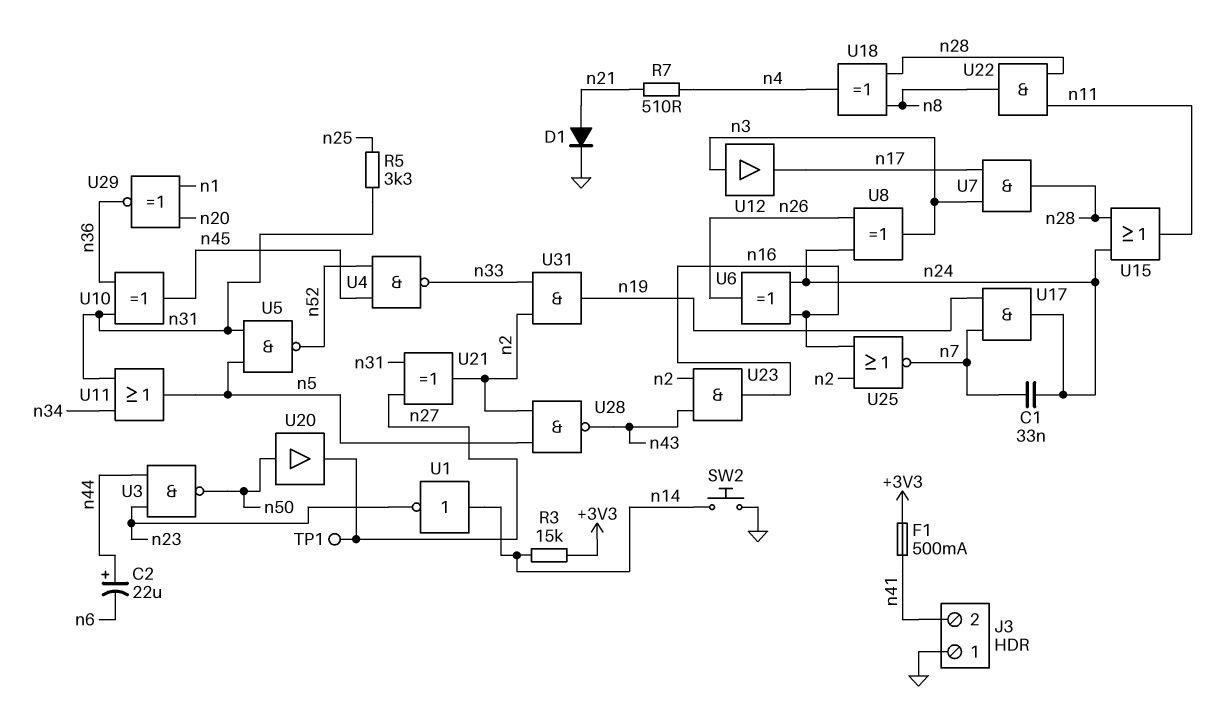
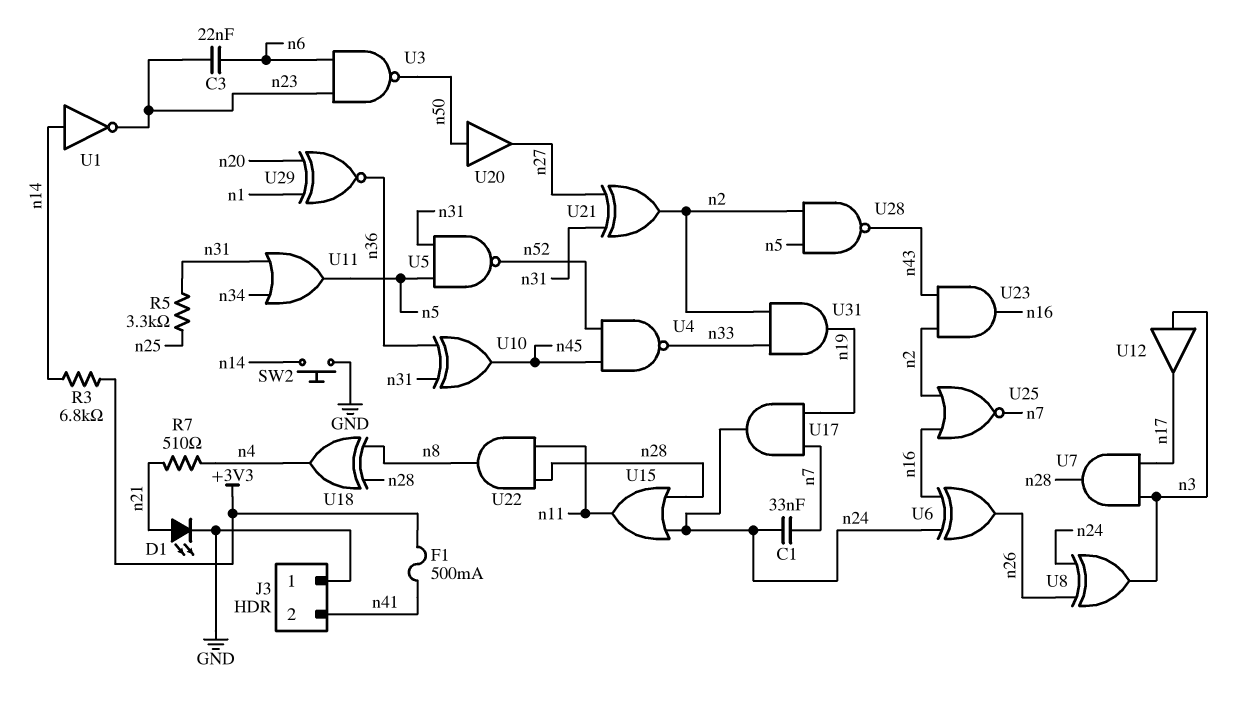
C2: 22uF (plus n44, minus n6) -> none
C3: none -> 22nF (n6, n23)
D1: diode (A n21, K GND) -> LED (A n21, K GND)
R3: 15k (+3V3, n14) -> 6.8k (+3V3, n14)
TP1: test point (n27) -> none
U3: NAND (in n23, in n44, out n50) -> NAND (in n6, in n23, out n50)

